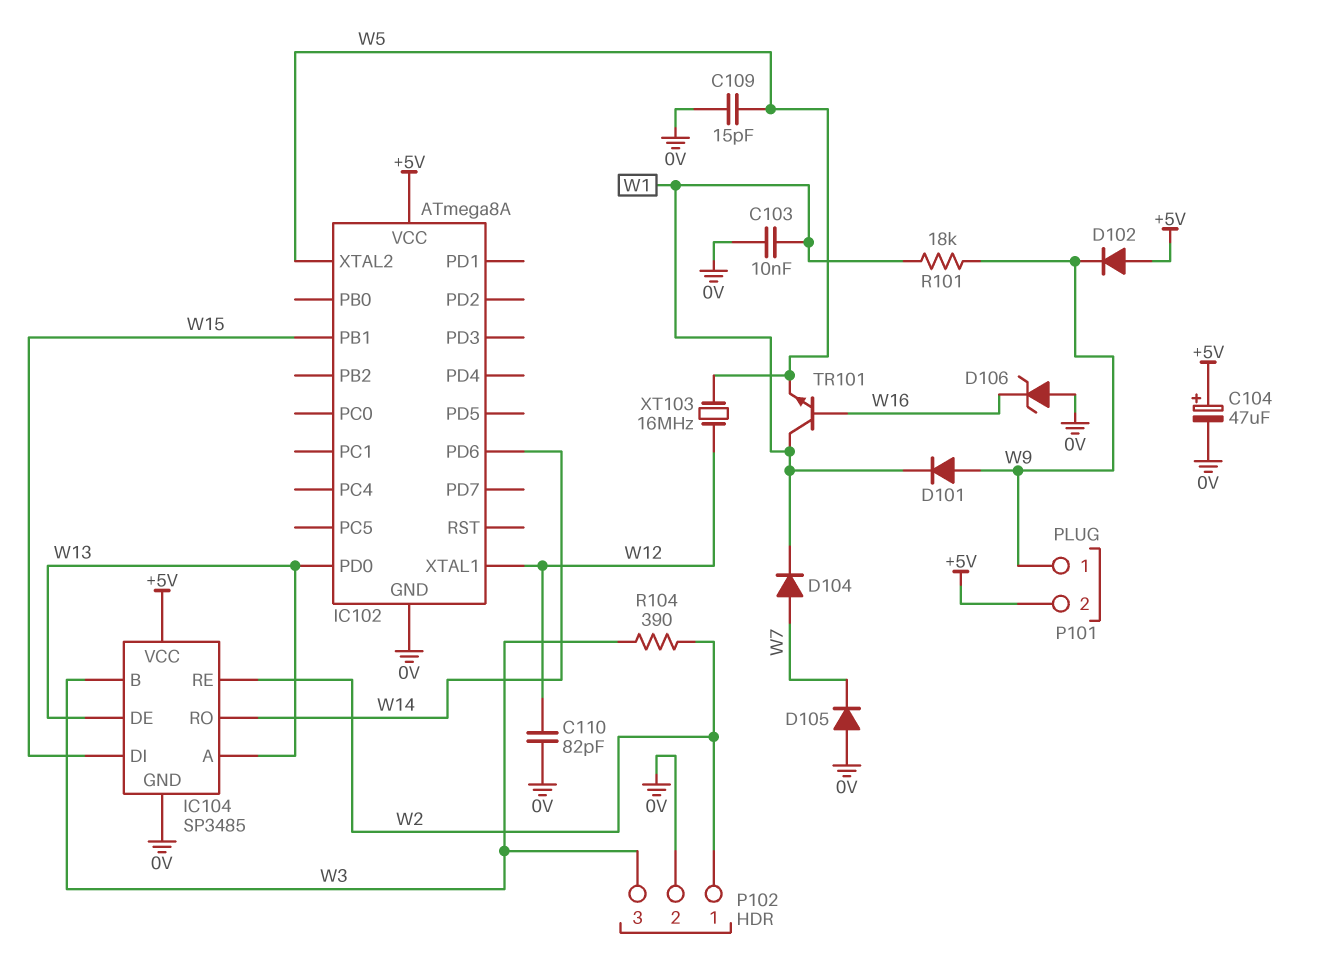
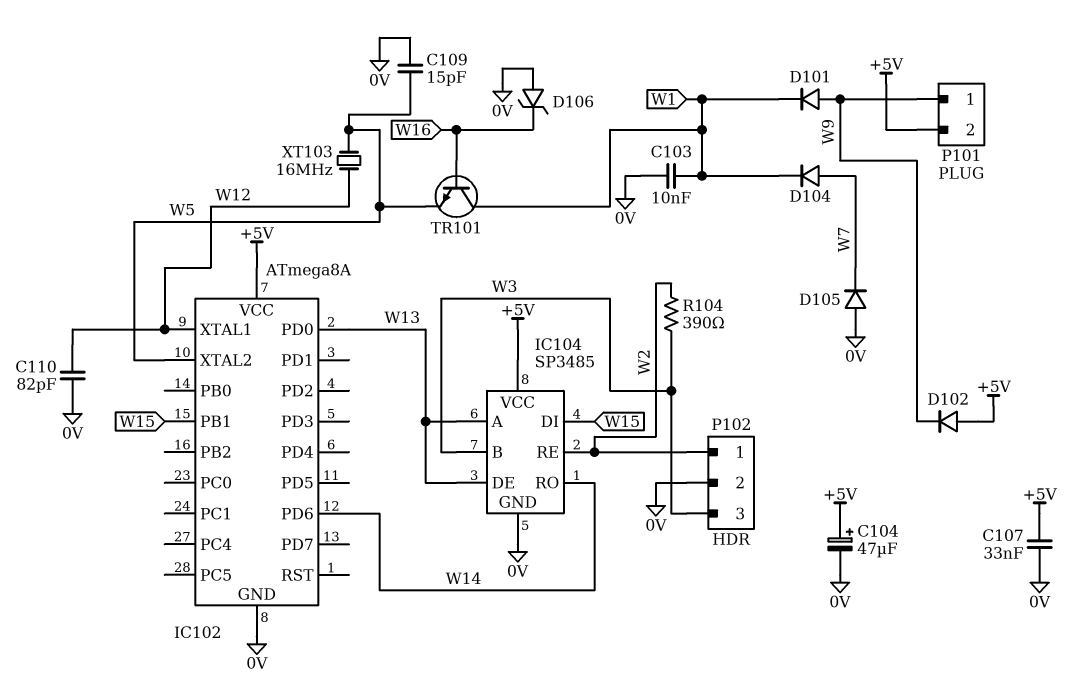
C107: none -> 33nF (+5V, 0V)
R101: 18k (W1, W9) -> none

